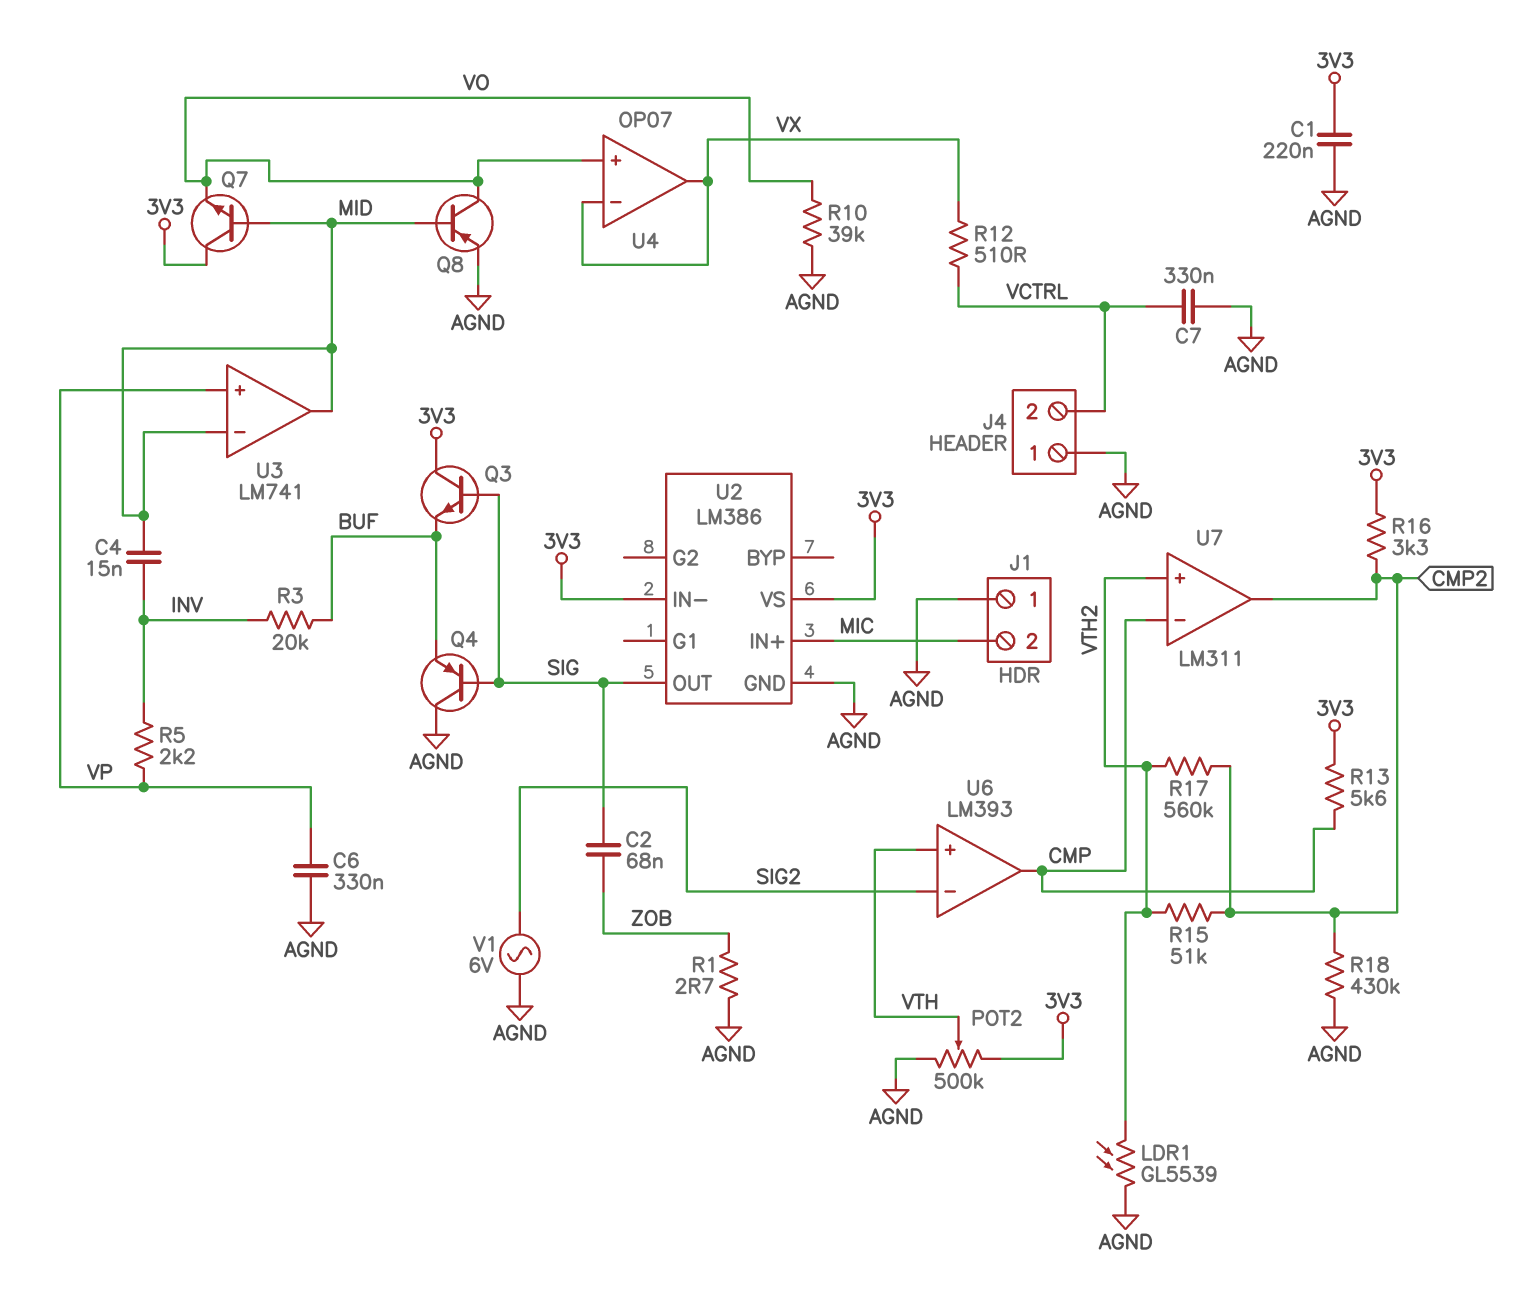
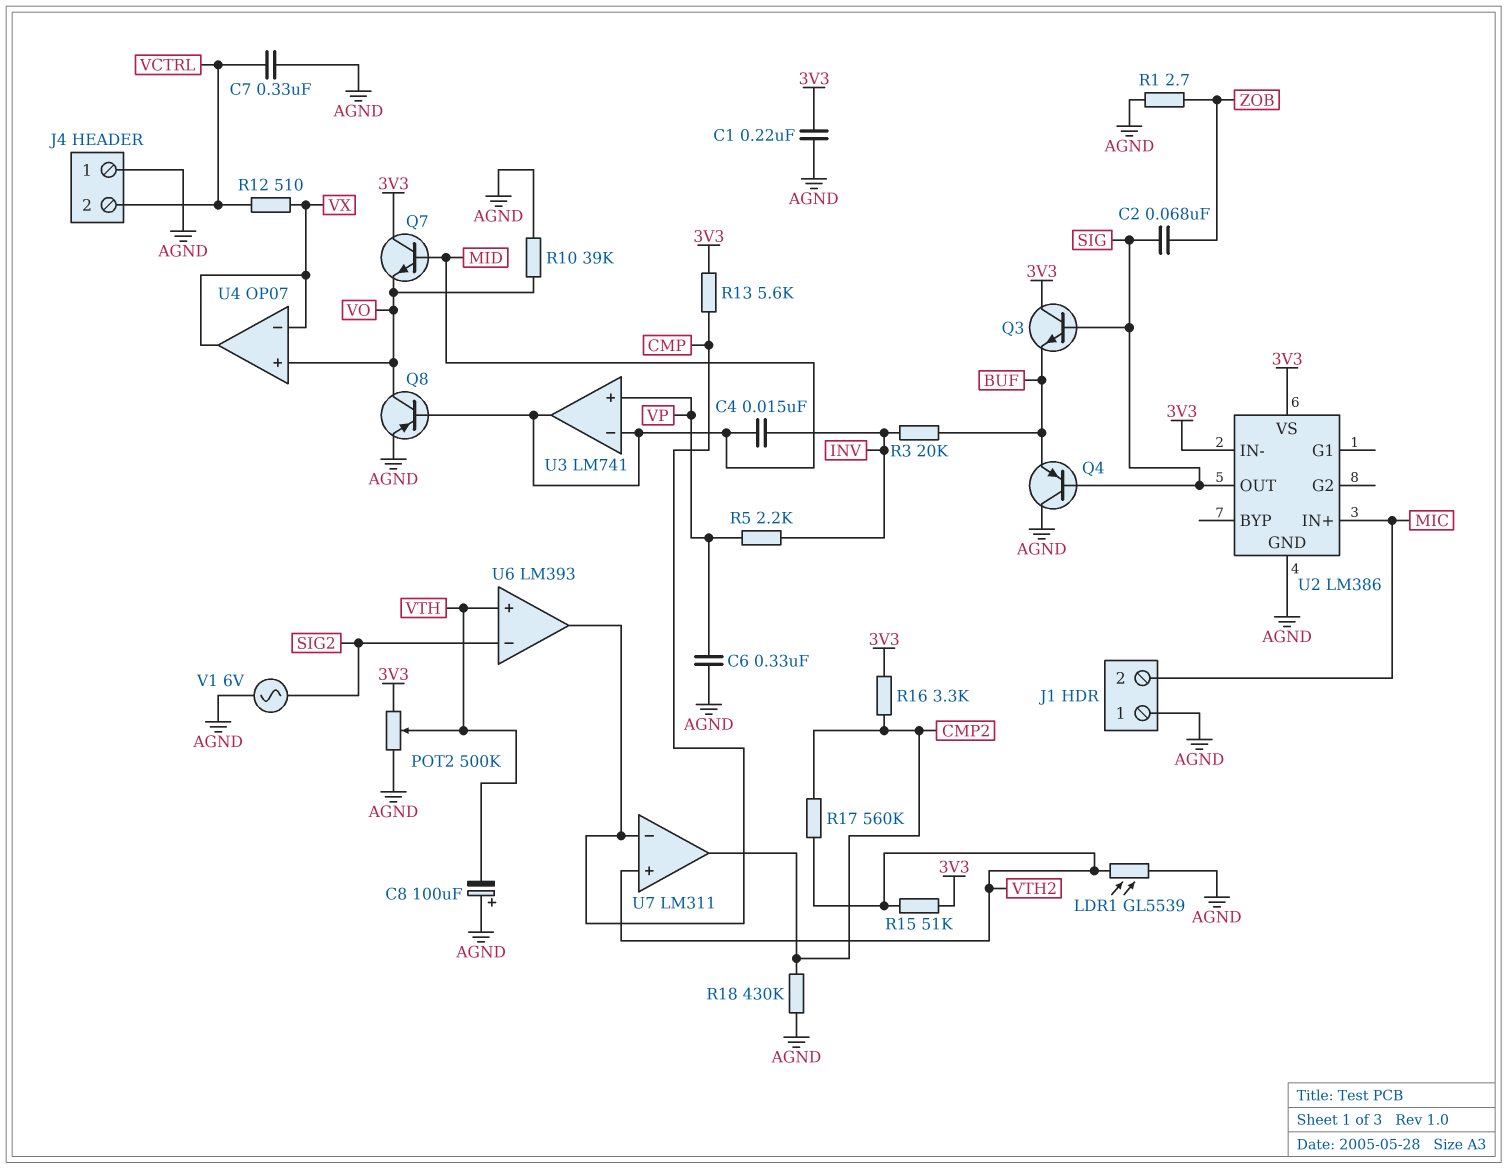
C8: none -> 100uF (plus AGND, minus VTH)
R15: 51k (CMP2, VTH2) -> 51k (3V3, VTH2)

